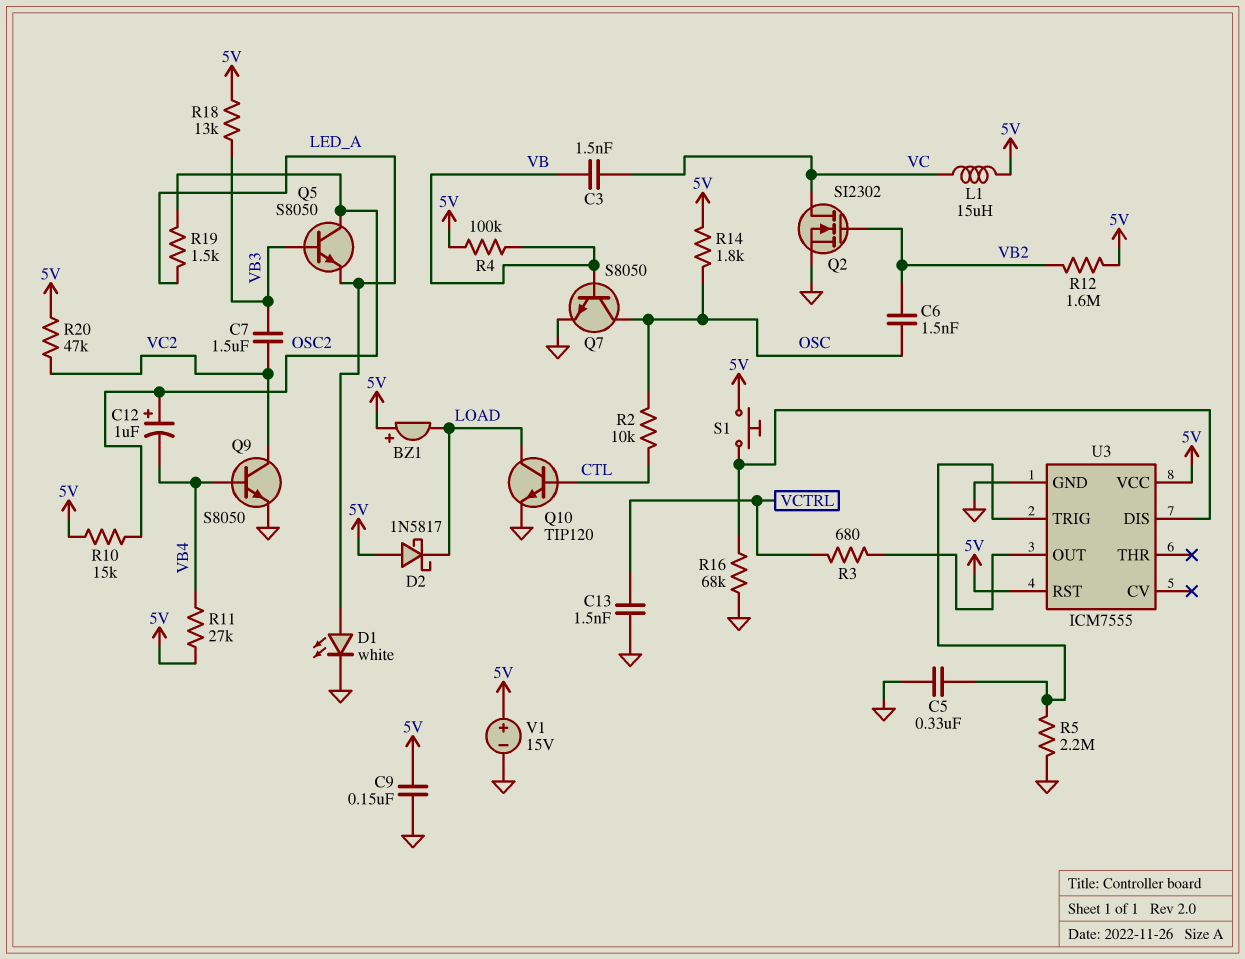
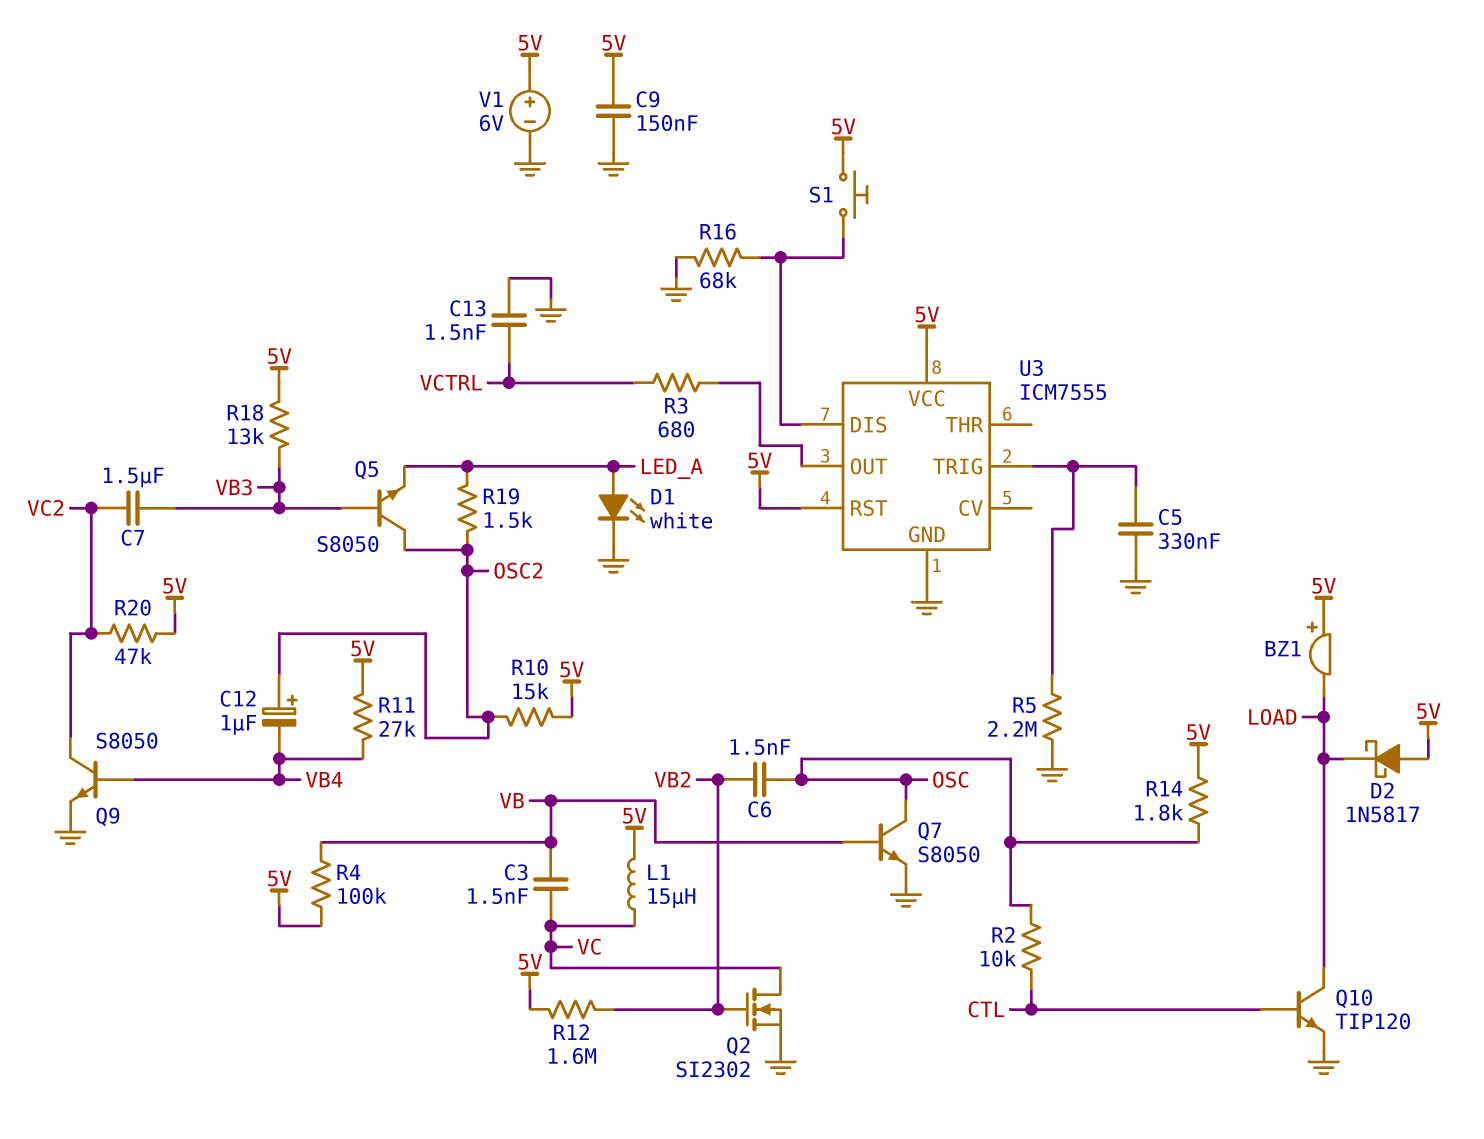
V1: 15V (plus 5V, minus GND) -> 6V (plus 5V, minus GND)

